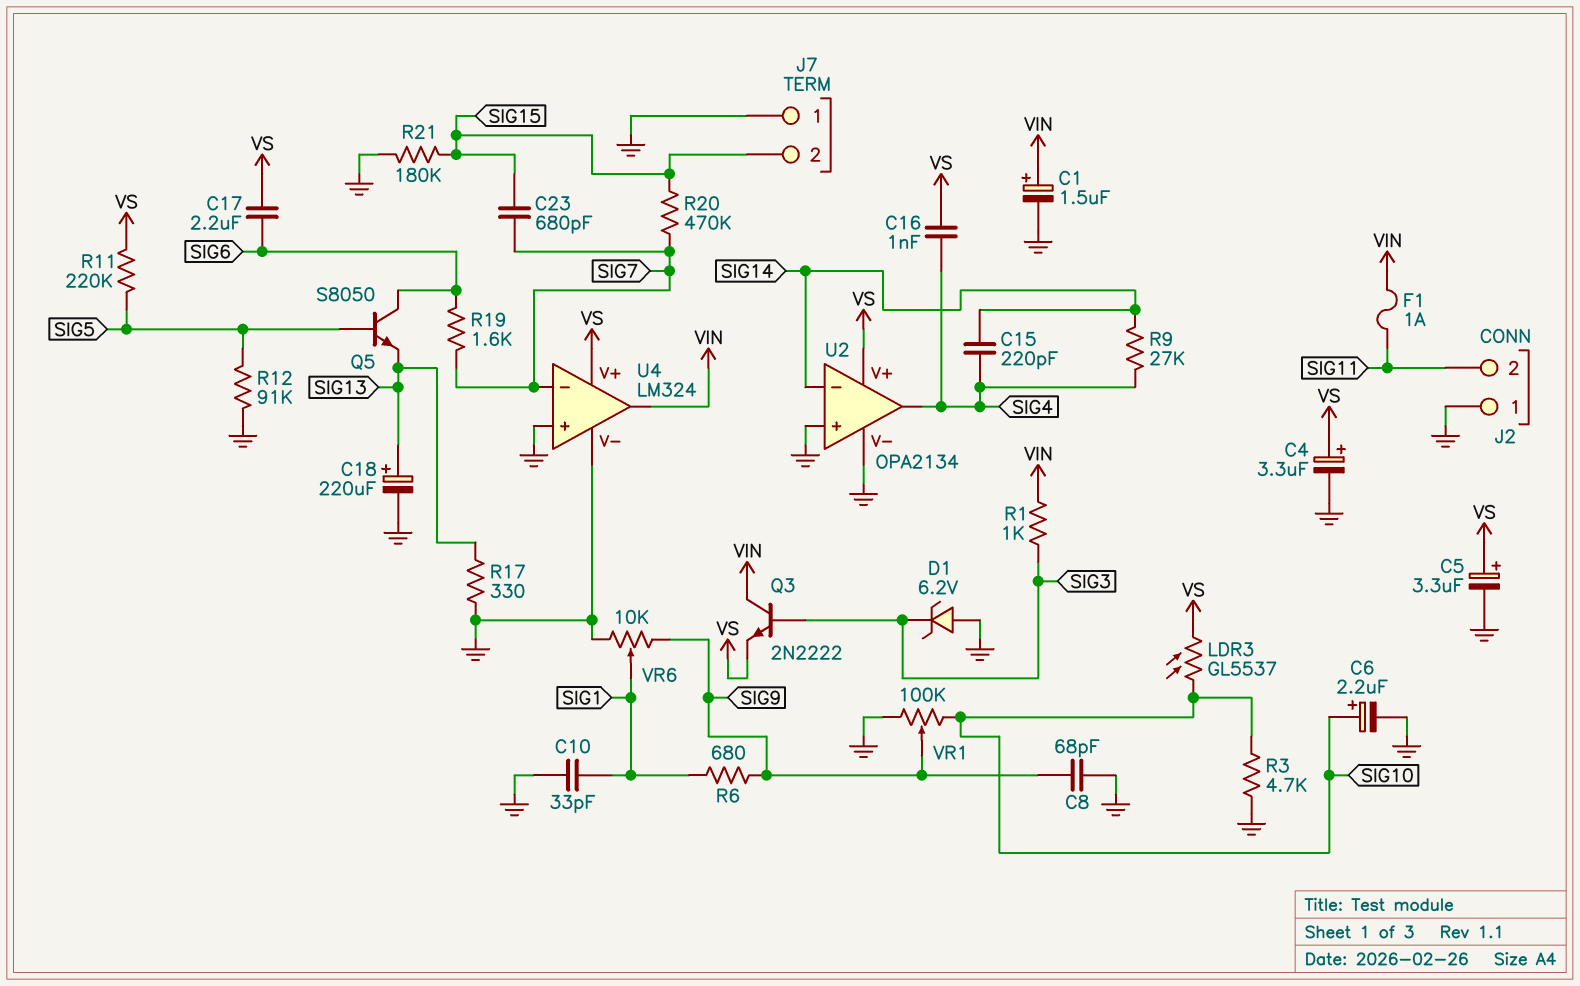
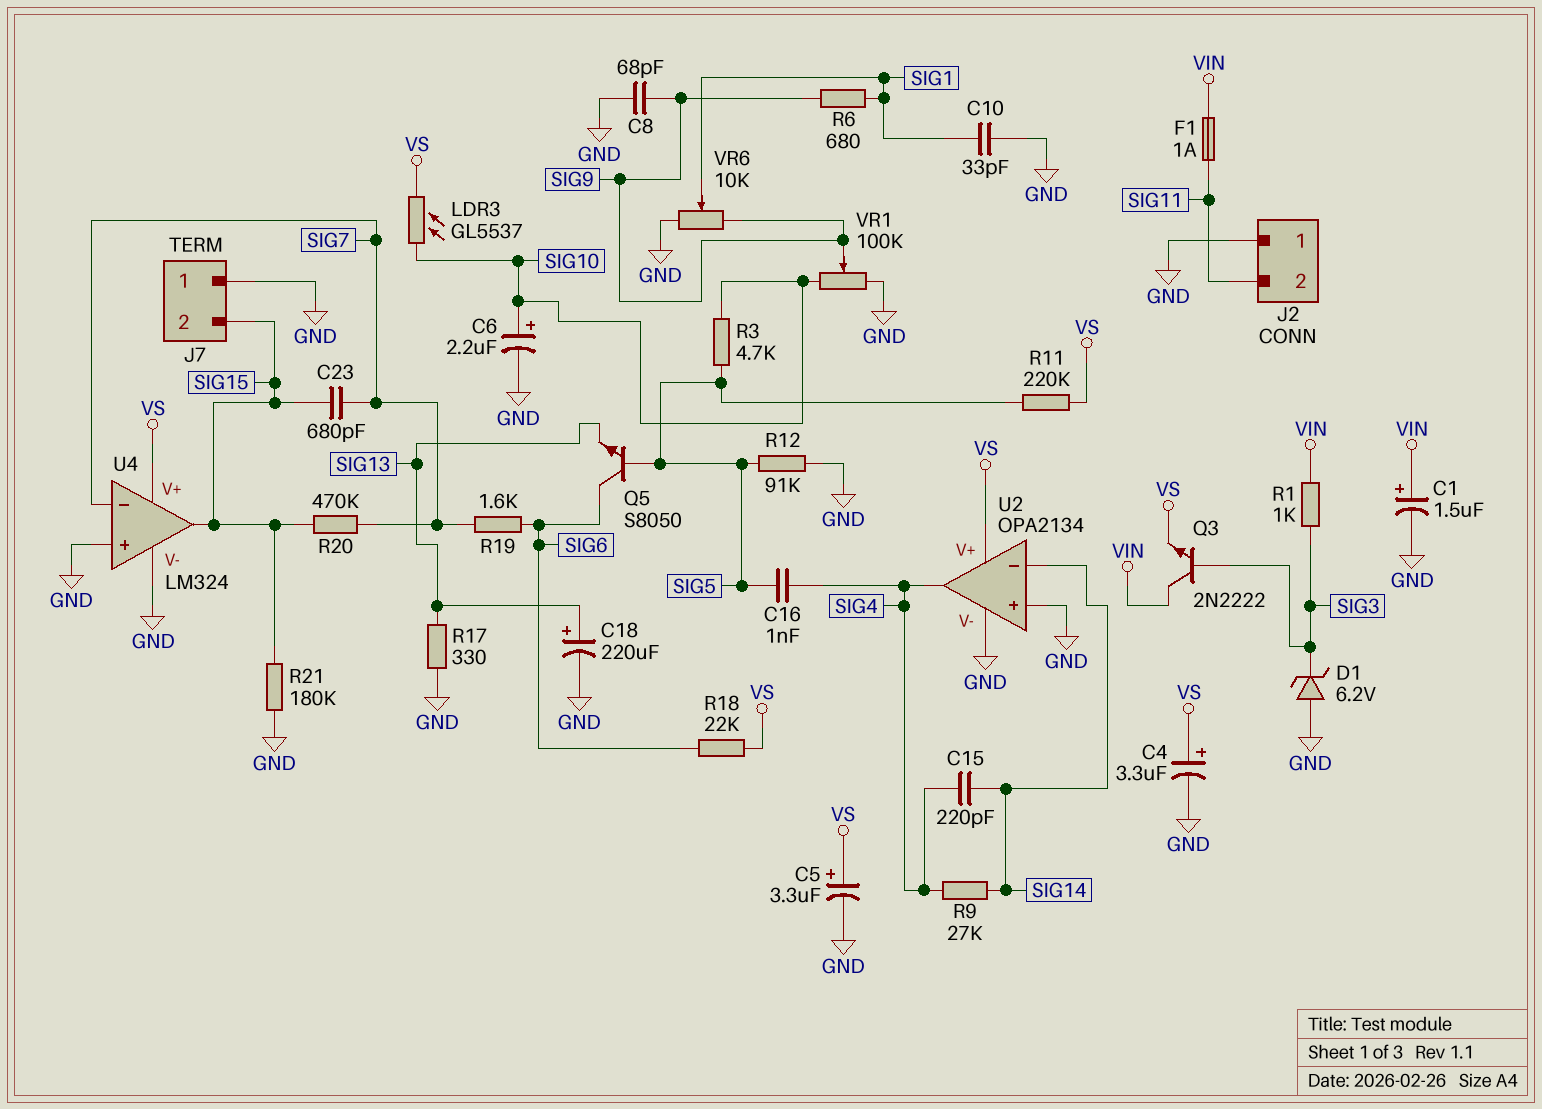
C16: 1nF (SIG4, VS) -> 1nF (SIG4, SIG5)
C17: 2.2uF (SIG6, VS) -> none
R3: 4.7k (GND, SIG10) -> 4.7k (SIG5, SIG10)
R18: none -> 22k (SIG6, VS)
U4 pin out: VIN -> SIG15

